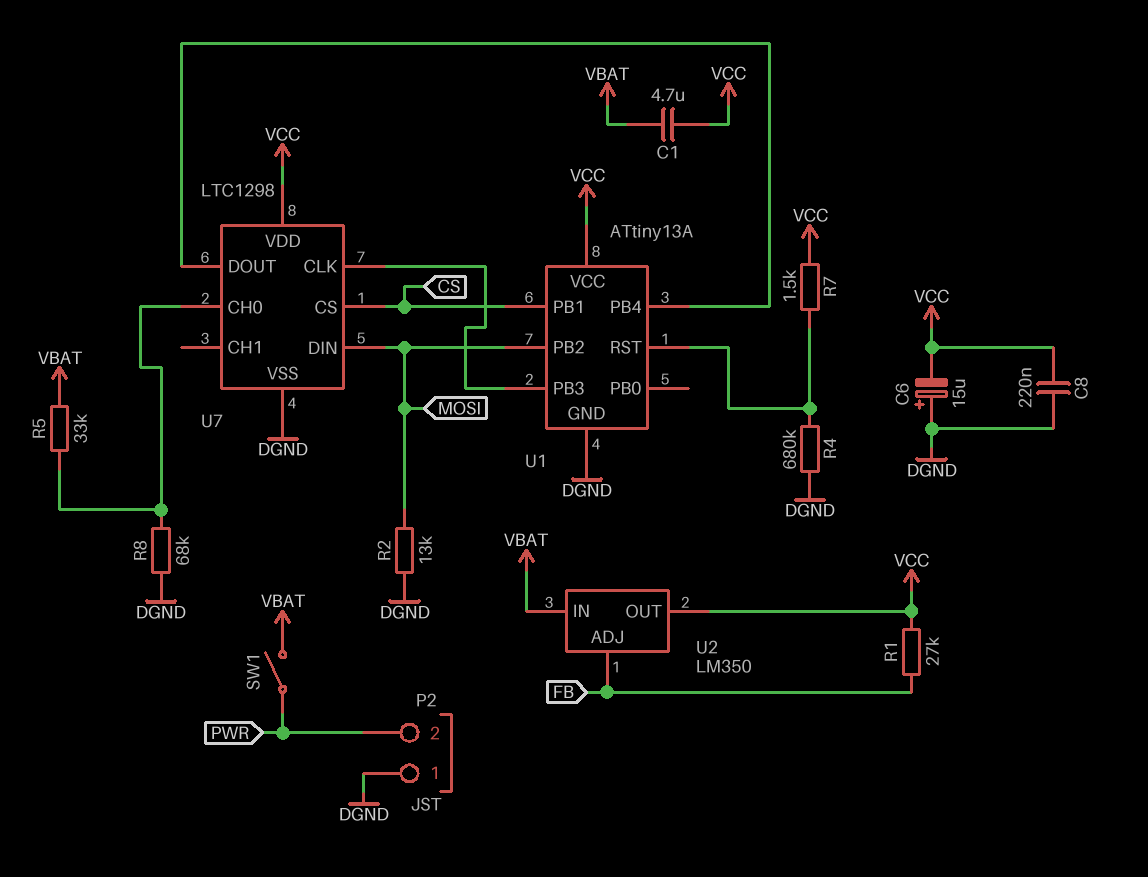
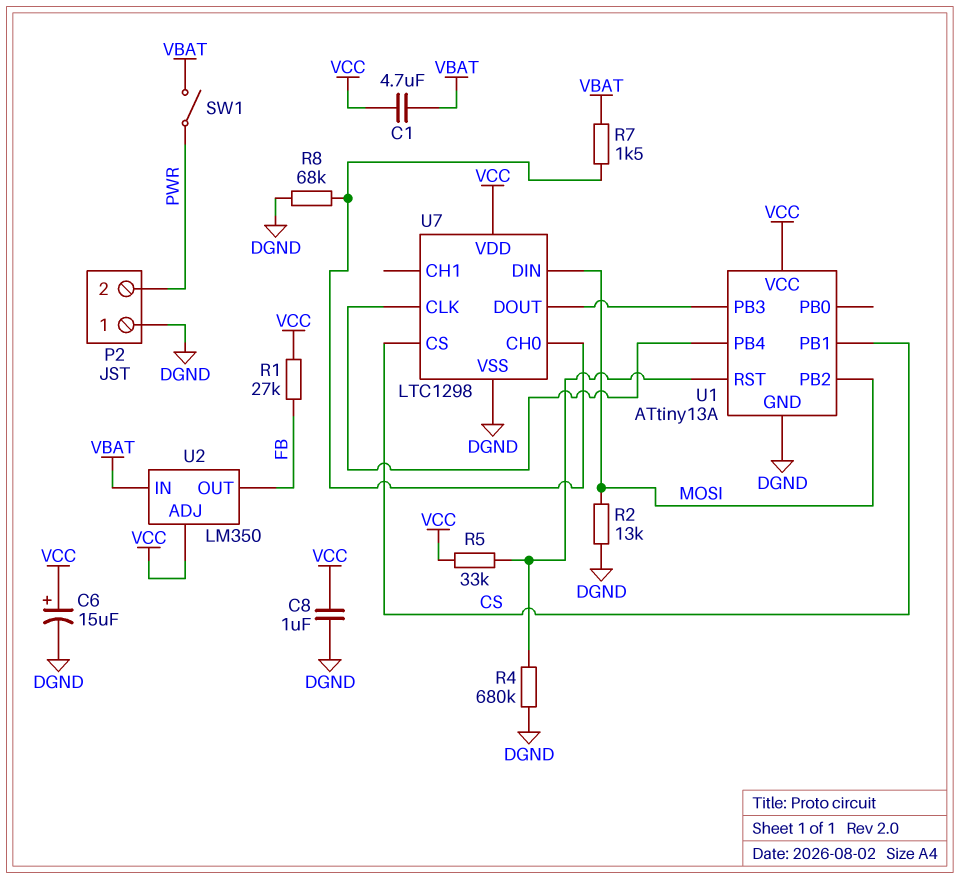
C6: 15uF (plus DGND, minus VCC) -> 15uF (plus VCC, minus DGND)
C8: 220nF (DGND, VCC) -> 1uF (DGND, VCC)
R5: 33k (U7/CH0, VBAT) -> 33k (U1/RST, VCC)
R7: 1.5k (U1/RST, VCC) -> 1.5k (U7/CH0, VBAT)
U2 pin ADJ: FB -> VCC
U2 pin OUT: VCC -> FB
U7 pin CLK: U1/PB3 -> U1/PB4
U7 pin DOUT: U1/PB4 -> U1/PB3

